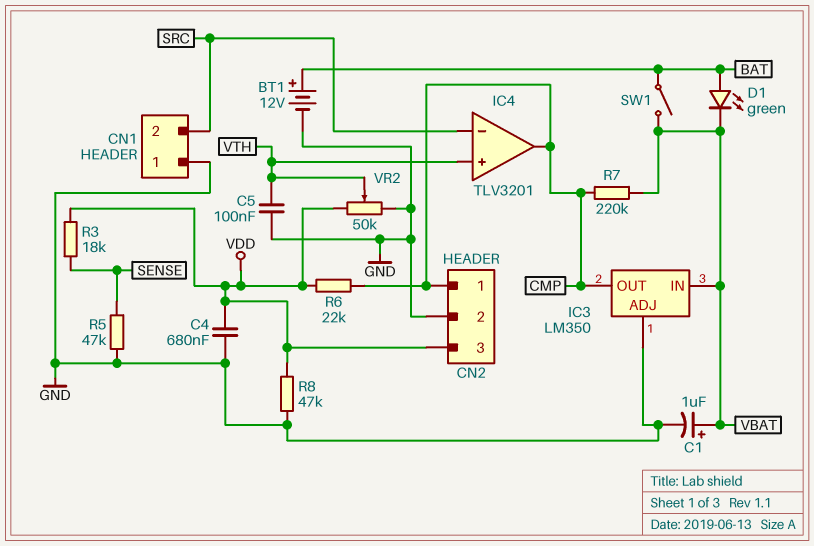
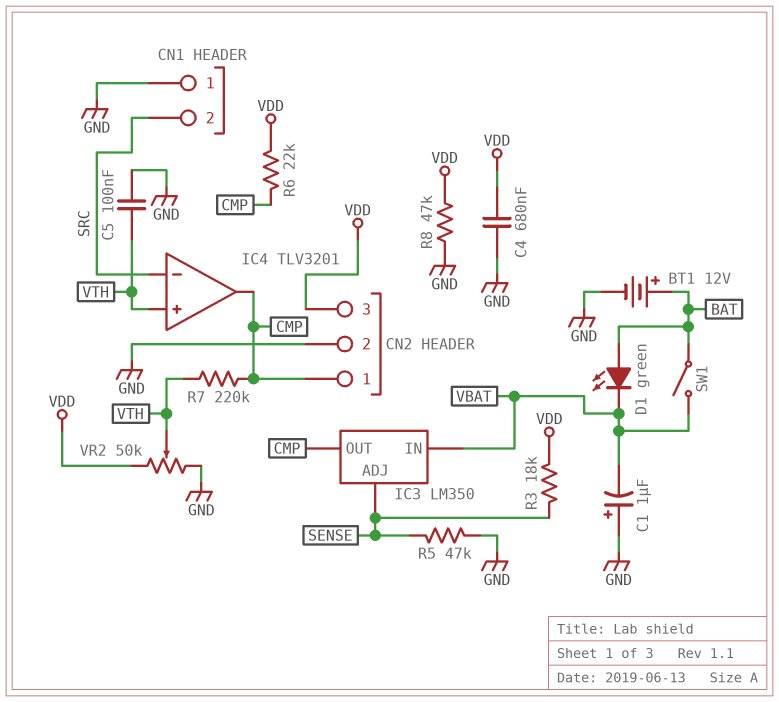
C1: 1uF (plus VBAT, minus GND) -> 1uF (plus GND, minus VBAT)
IC3 pin ADJ: GND -> SENSE
R7: 220k (CMP, VBAT) -> 220k (CMP, VTH)

